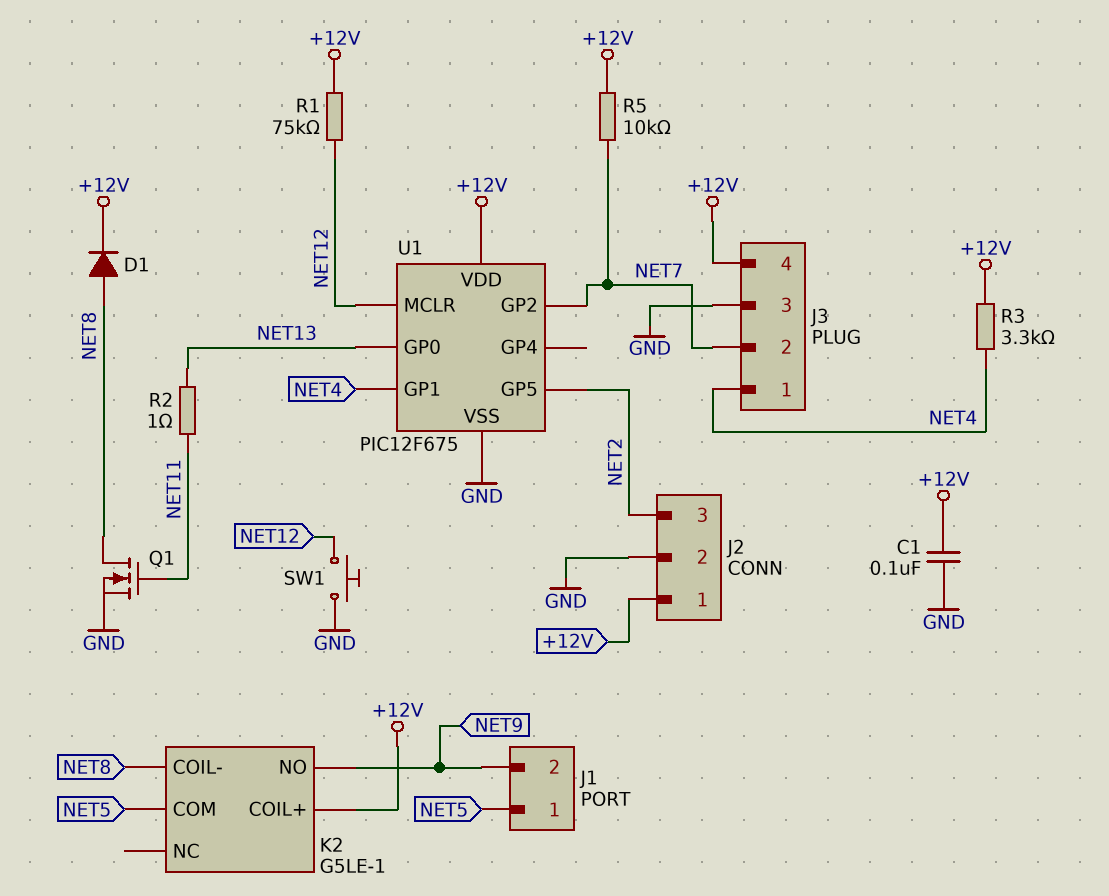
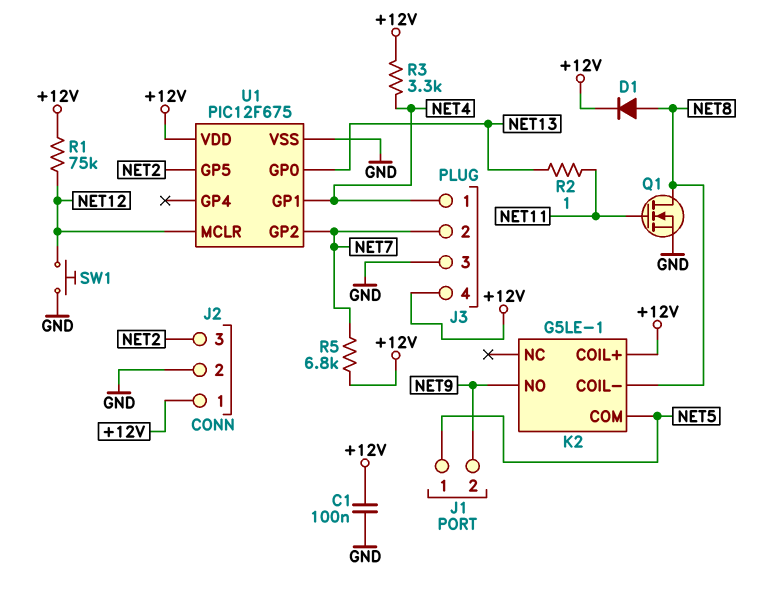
R5: 10k (+12V, NET7) -> 6.8k (+12V, NET7)

